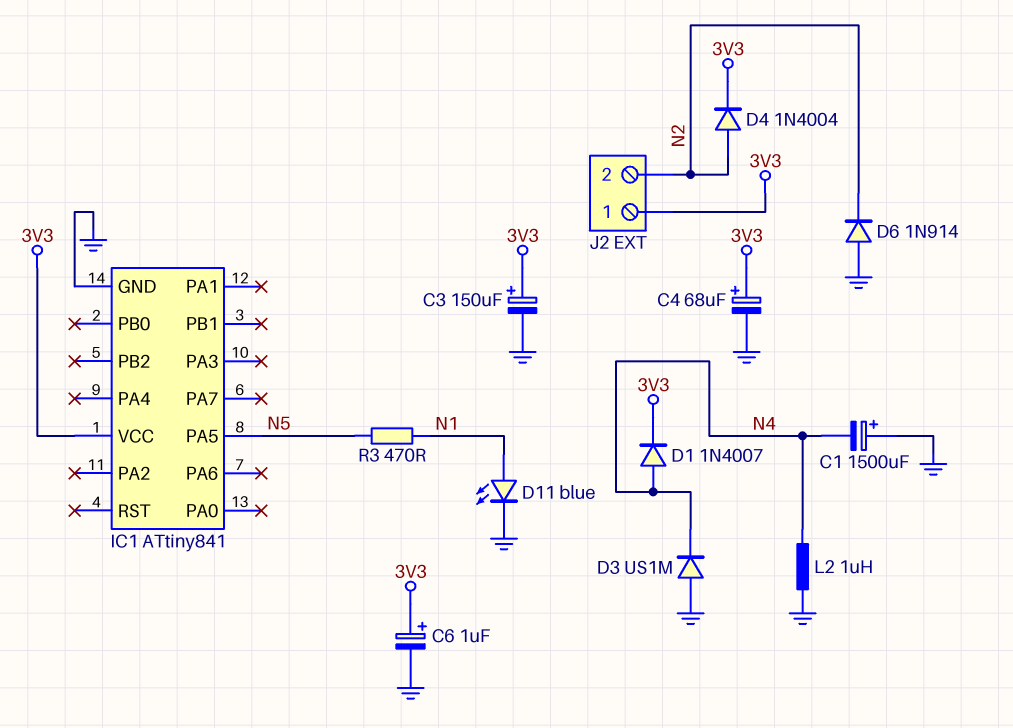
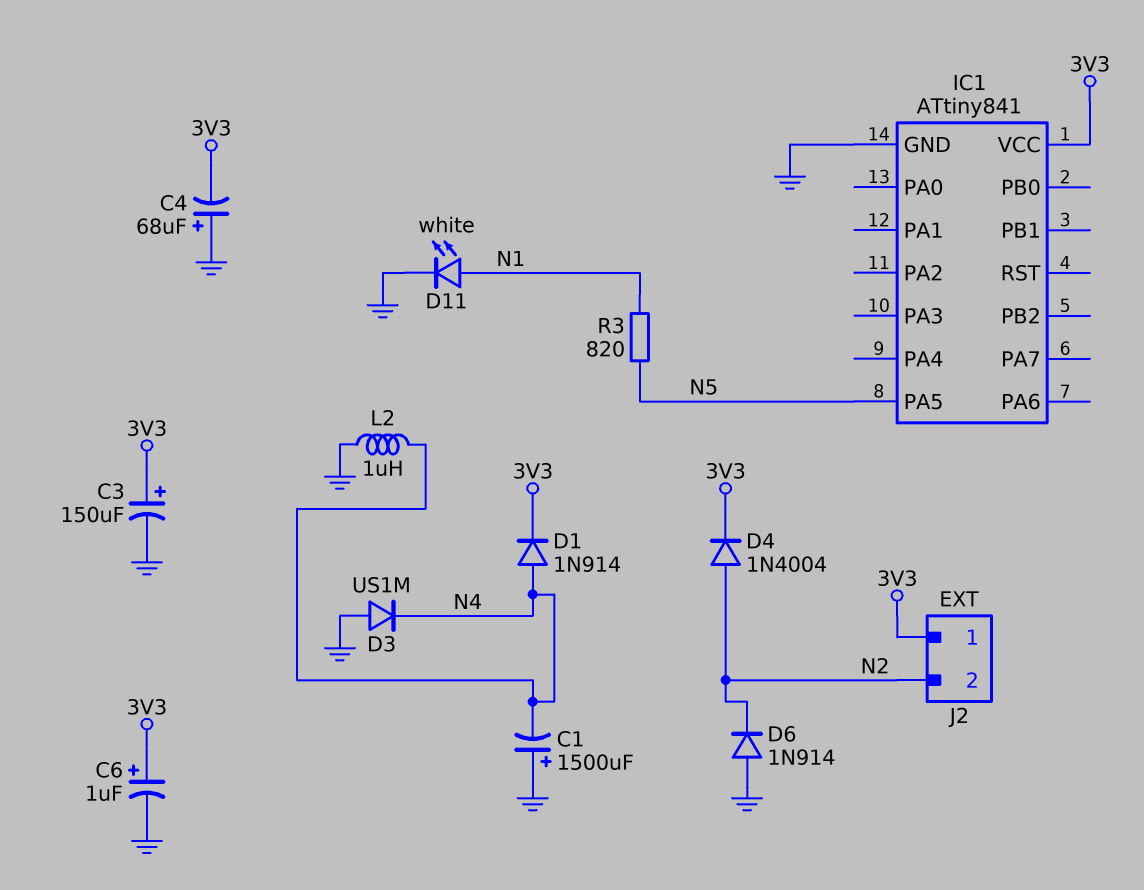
C4: 68uF (plus 3V3, minus GND) -> 68uF (plus GND, minus 3V3)
D1: diode 1N4007 (A N4, K 3V3) -> diode 1N914 (A N4, K 3V3)
D11: LED blue (A N1, K GND) -> LED white (A N1, K GND)
R3: 470 (N1, N5) -> 820 (N1, N5)

